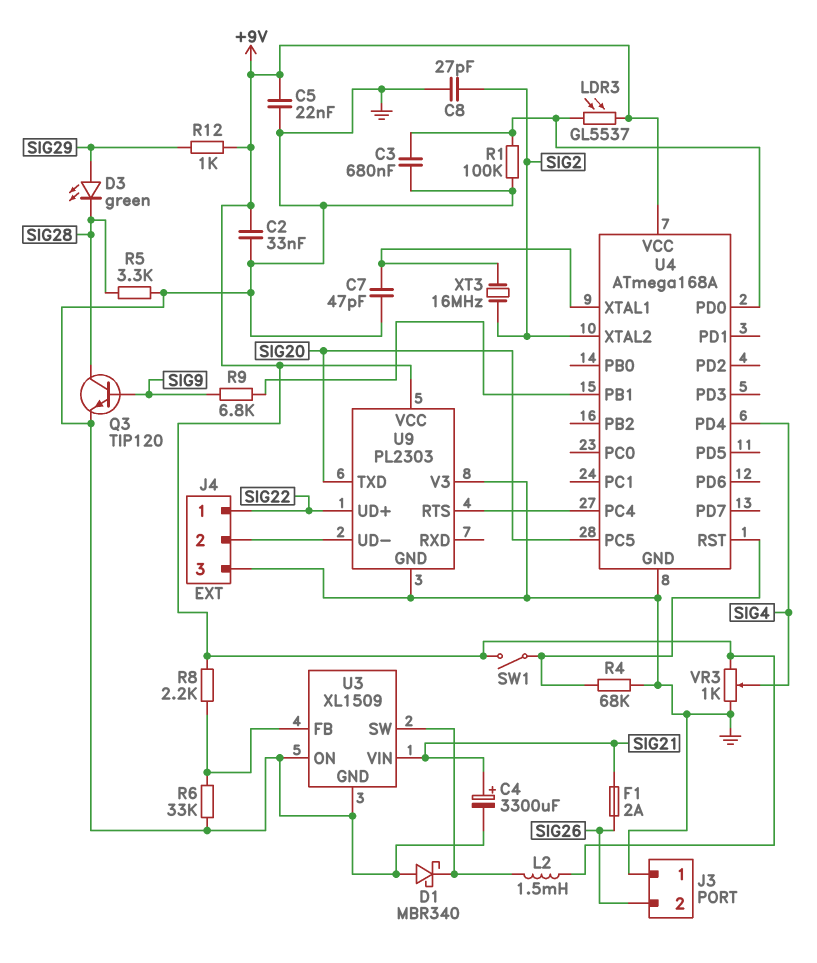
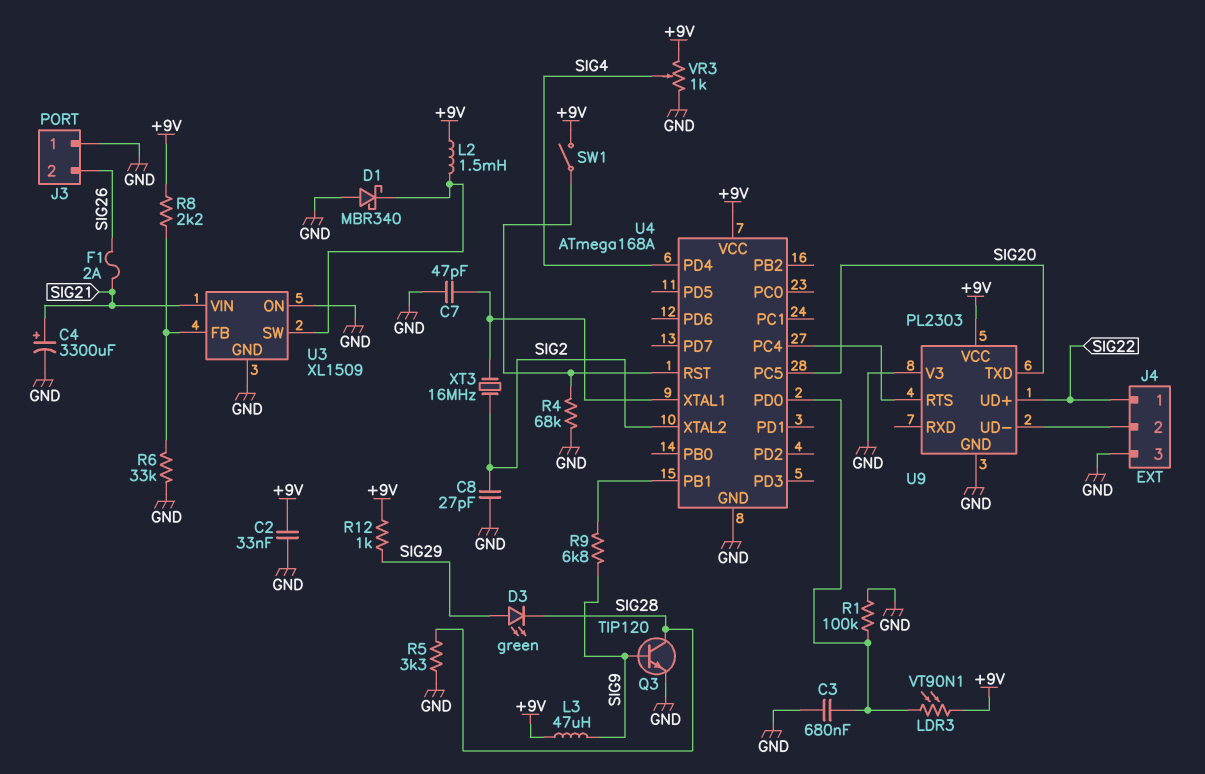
C5: 22nF (+9V, GND) -> none
L3: none -> 47uH (+9V, SIG9)
LDR3: GL5537 (+9V, U4/PD0) -> VT90N1 (+9V, U4/PD0)

